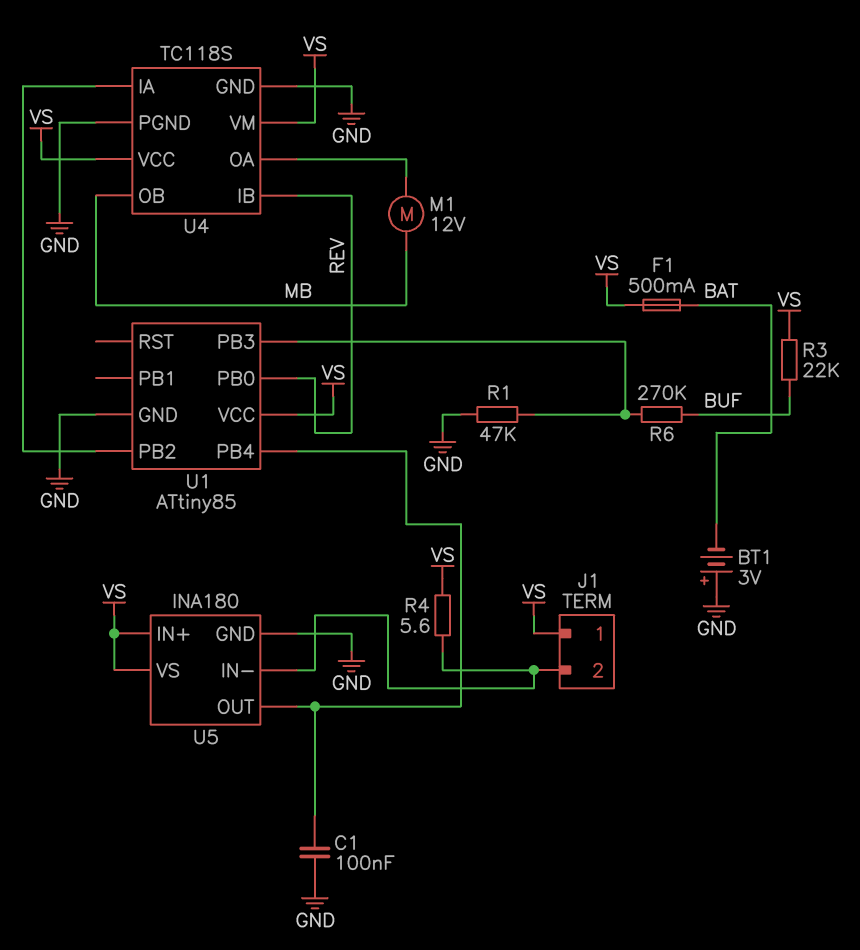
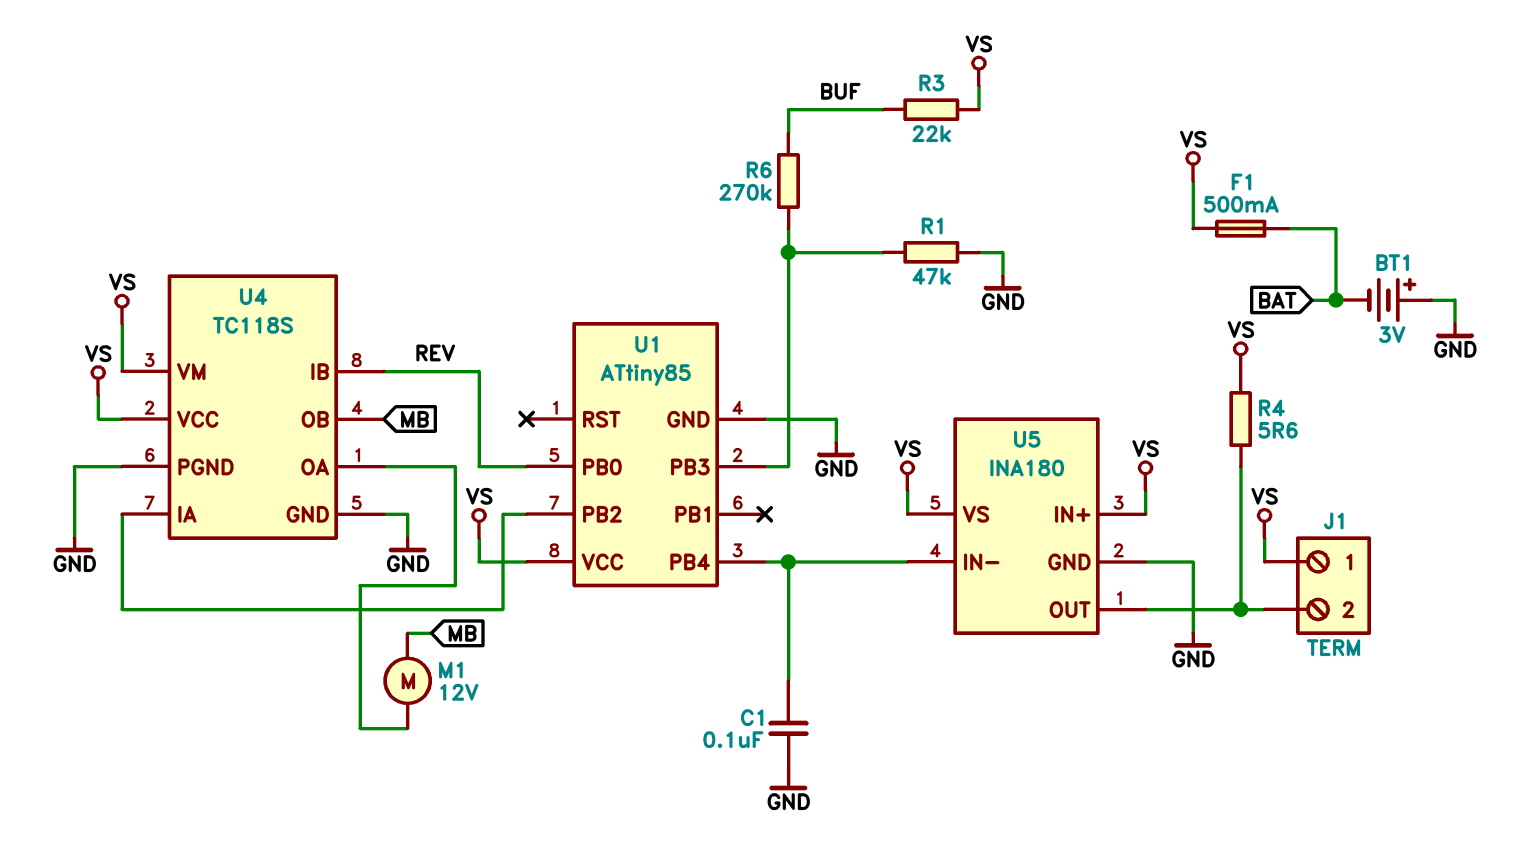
U5 pin IN-: J1/2 -> U1/PB4
U5 pin OUT: U1/PB4 -> J1/2

